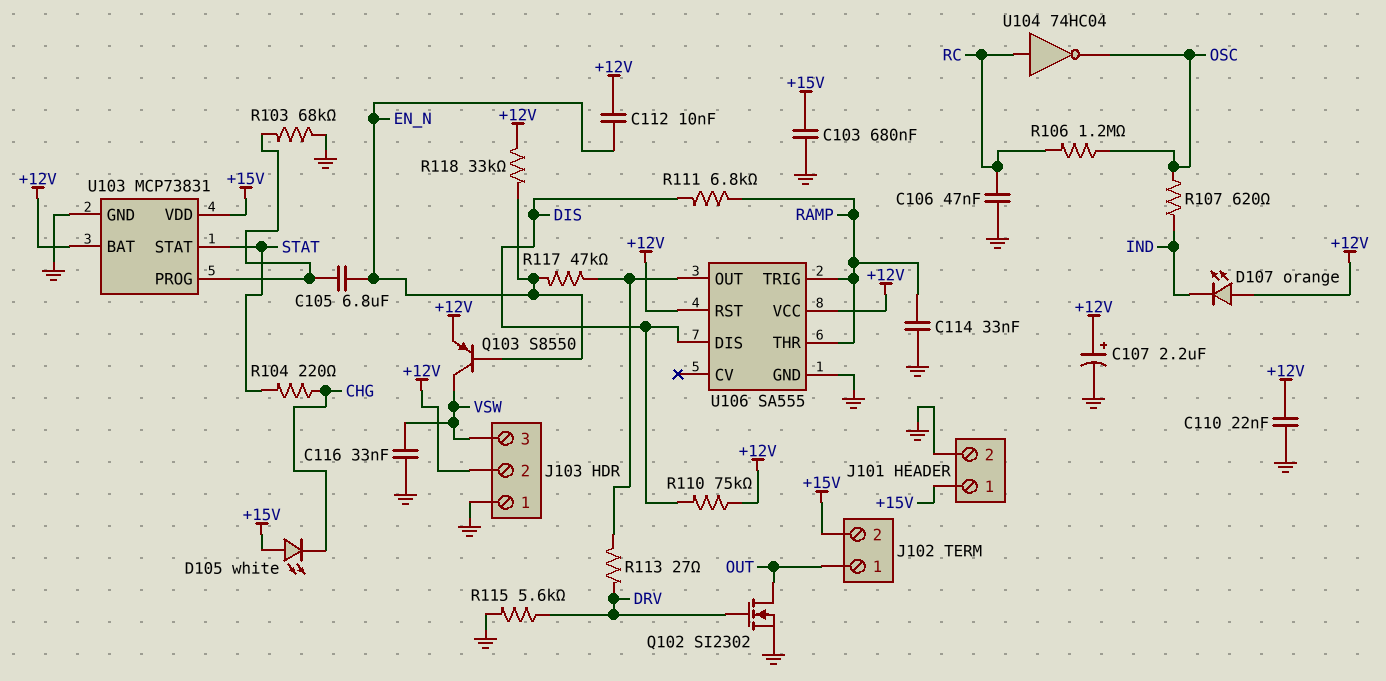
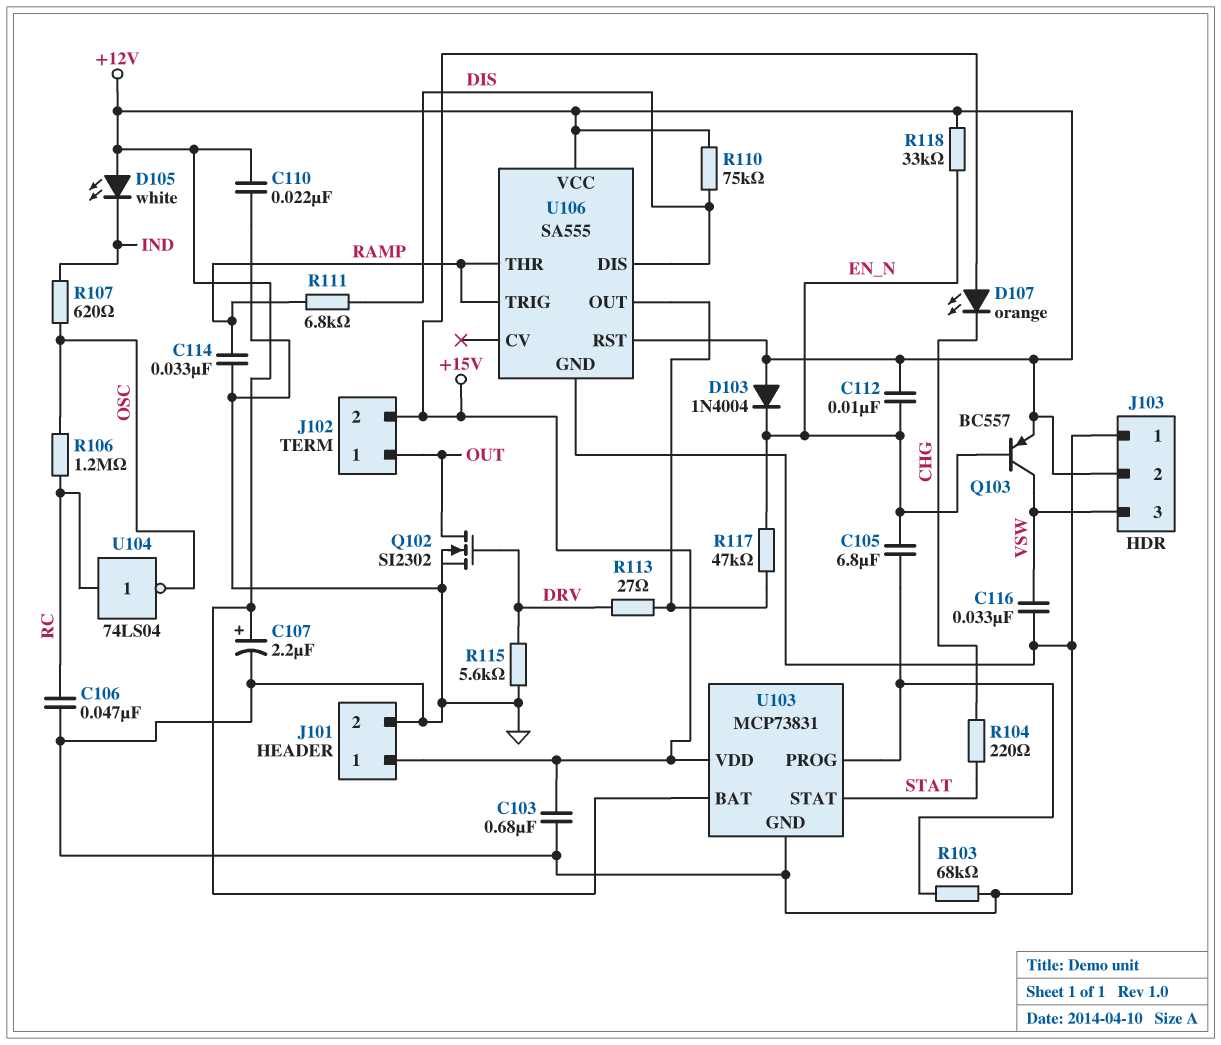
D103: none -> diode 1N4004 (A +12V, K EN_N)
D105: LED white (A +15V, K CHG) -> LED white (A +12V, K IND)
D107: LED orange (A +12V, K IND) -> LED orange (A +15V, K CHG)
Q103: PNP S8550 (B EN_N, C VSW, E +12V) -> PNP BC557 (B EN_N, C VSW, E +12V)
U104: NOT 74HC04 (in RC, out OSC) -> NOT 74LS04 (in RC, out OSC)

